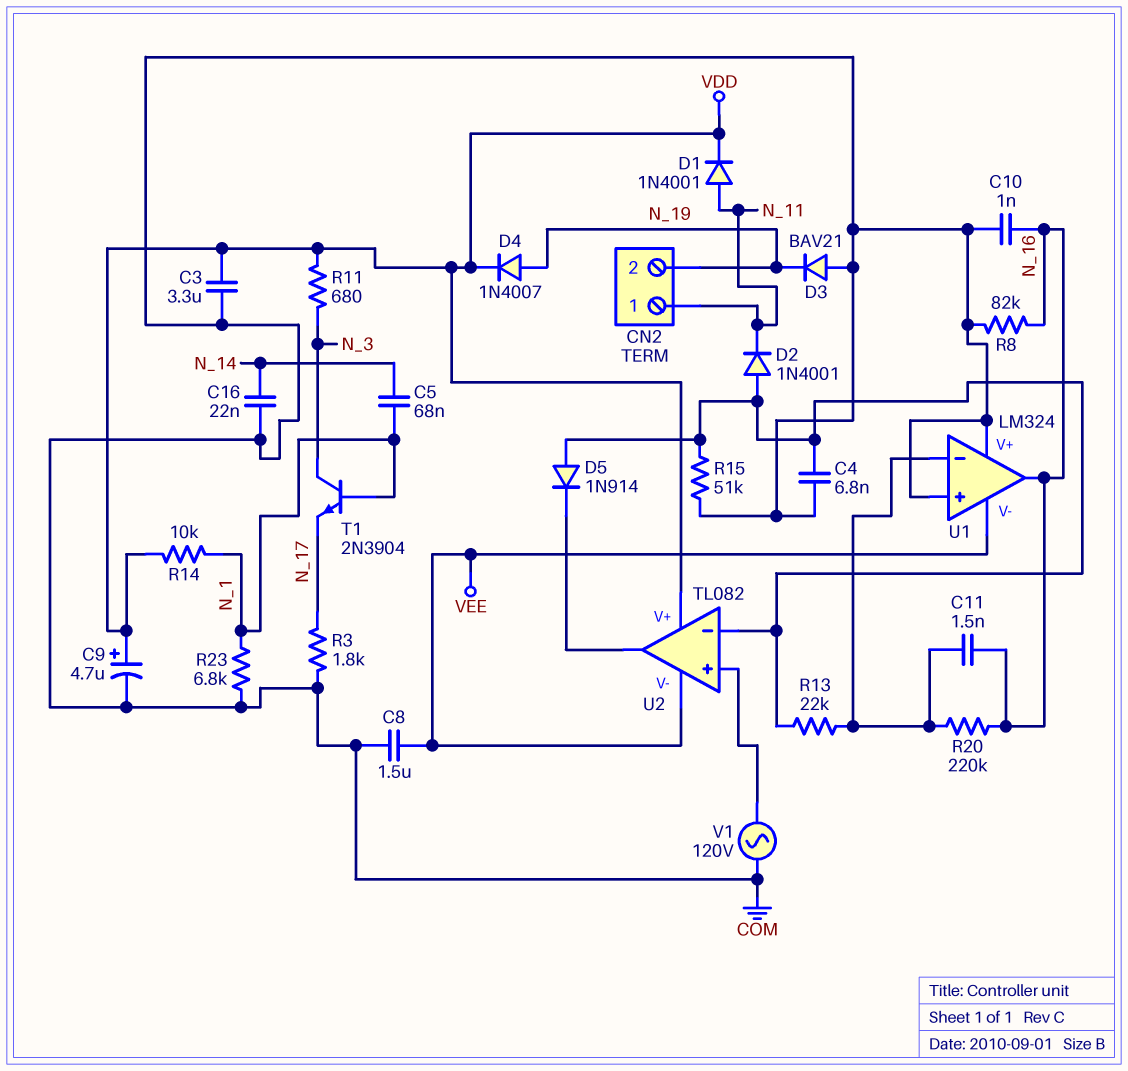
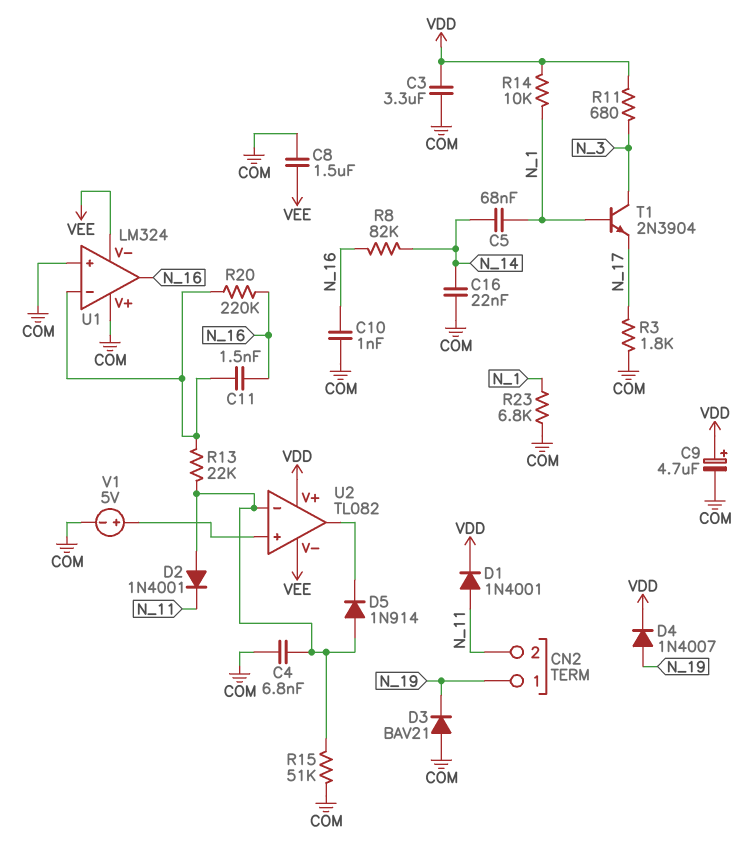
CN2 pin 1: N_11 -> N_19
CN2 pin 2: N_19 -> N_11
R8: 82k (COM, N_16) -> 82k (N_14, N_16)
V1: AC 120V (COM, U2/in+) -> 5V (plus U2/in+, minus COM)

